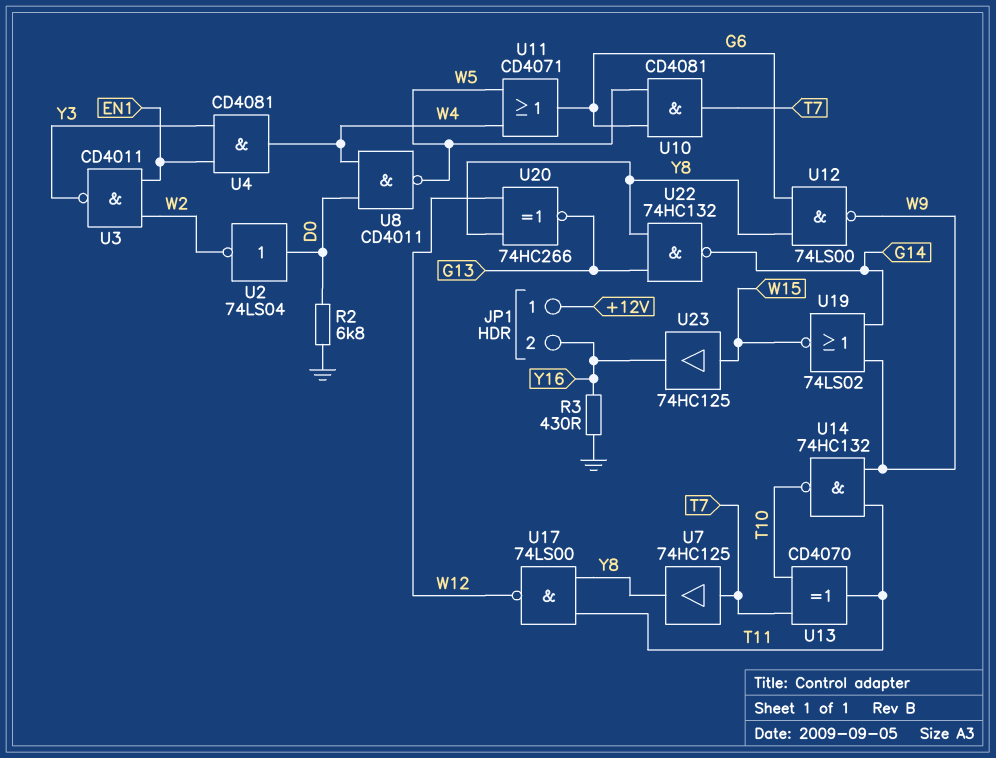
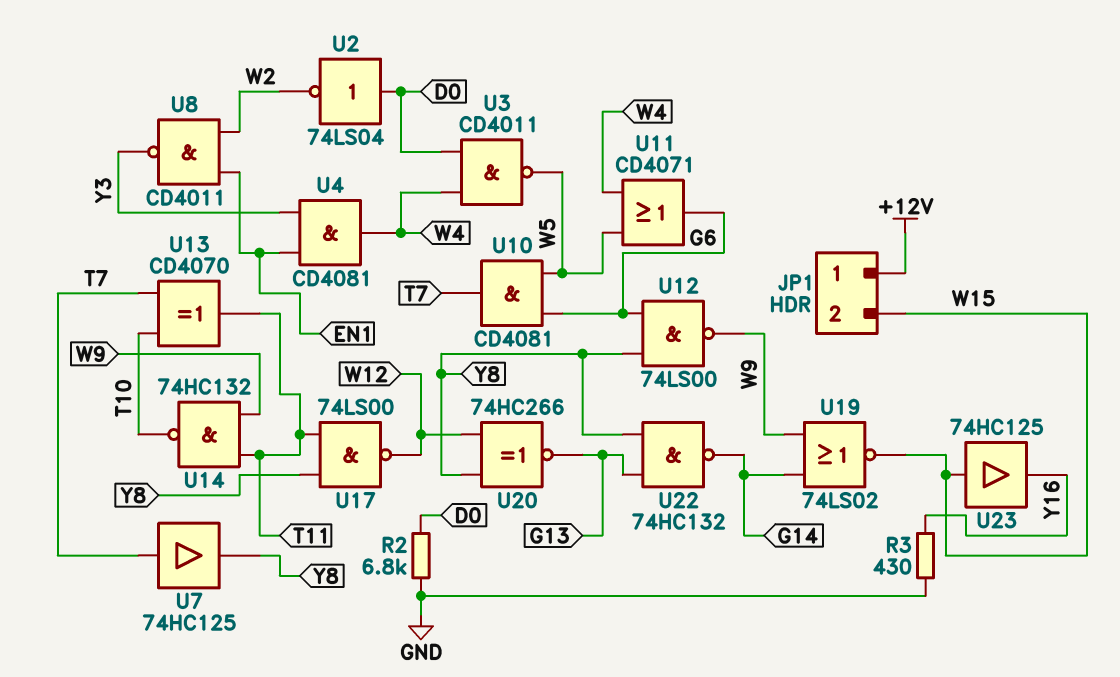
JP1 pin 2: Y16 -> W15
U3: NAND CD4011 (in EN1, in W2, out Y3) -> NAND CD4011 (in D0, in W4, out W5)
U8: NAND CD4011 (in D0, in W4, out W5) -> NAND CD4011 (in EN1, in W2, out Y3)

